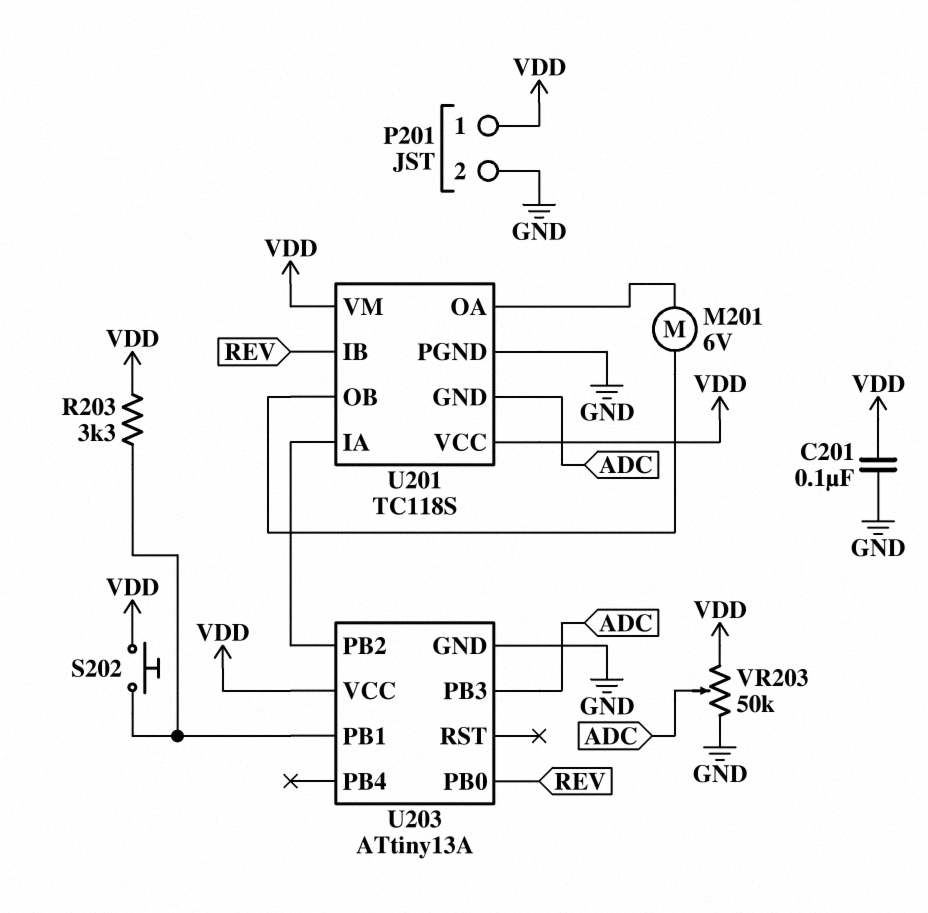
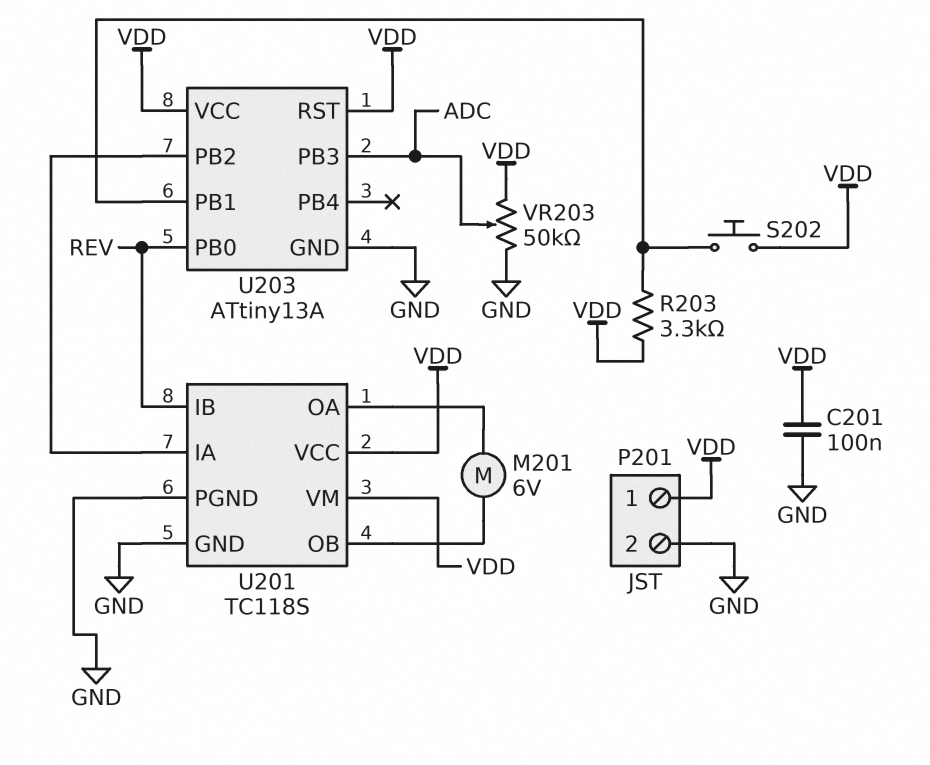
U201 pin GND: ADC -> GND
U203 pin RST: none -> VDD

